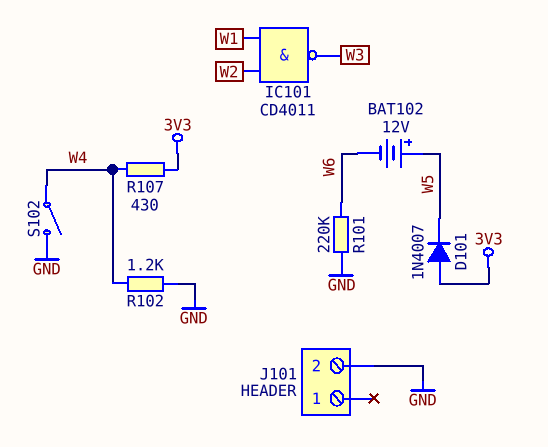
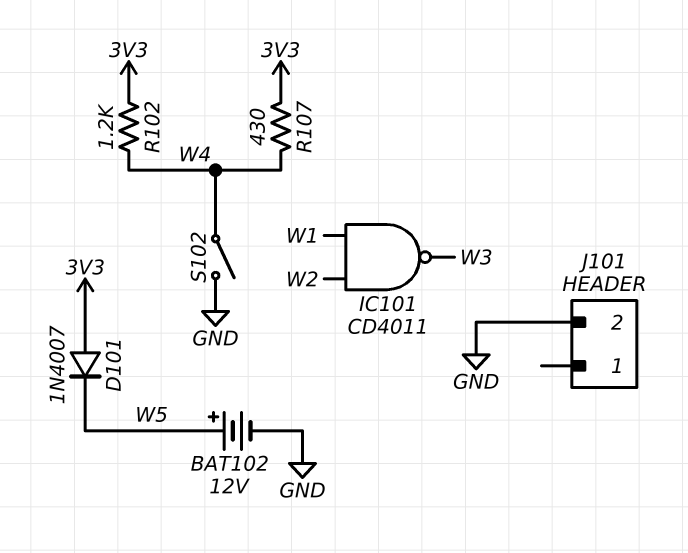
BAT102: 12V (plus W5, minus W6) -> 12V (plus W5, minus GND)
R101: 220k (GND, W6) -> none
R102: 1.2k (GND, W4) -> 1.2k (3V3, W4)

